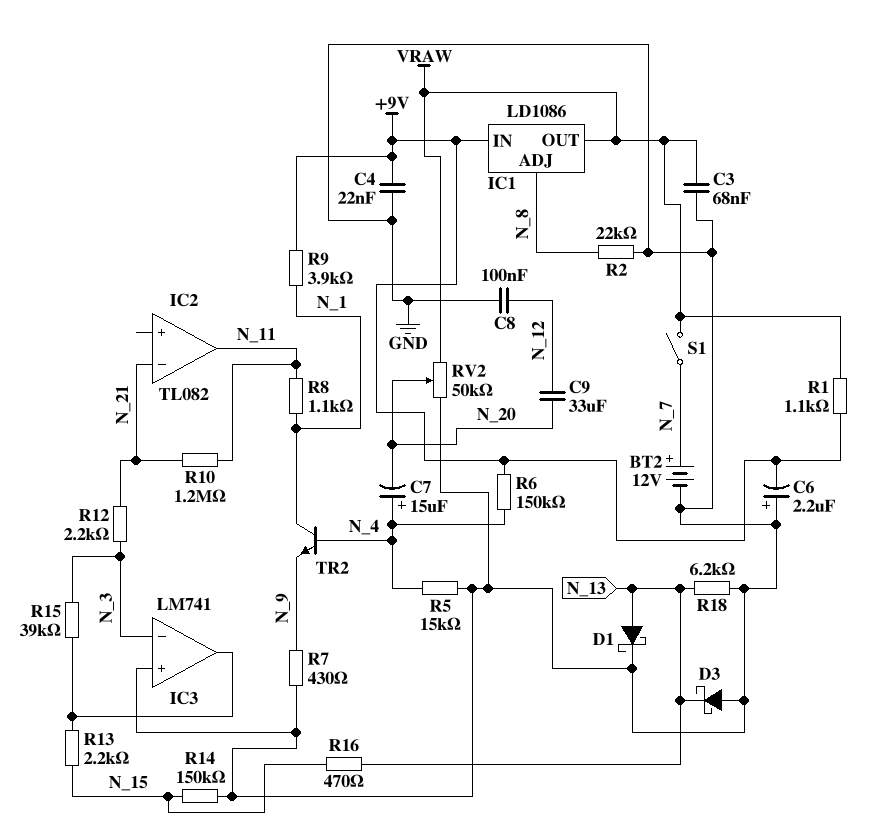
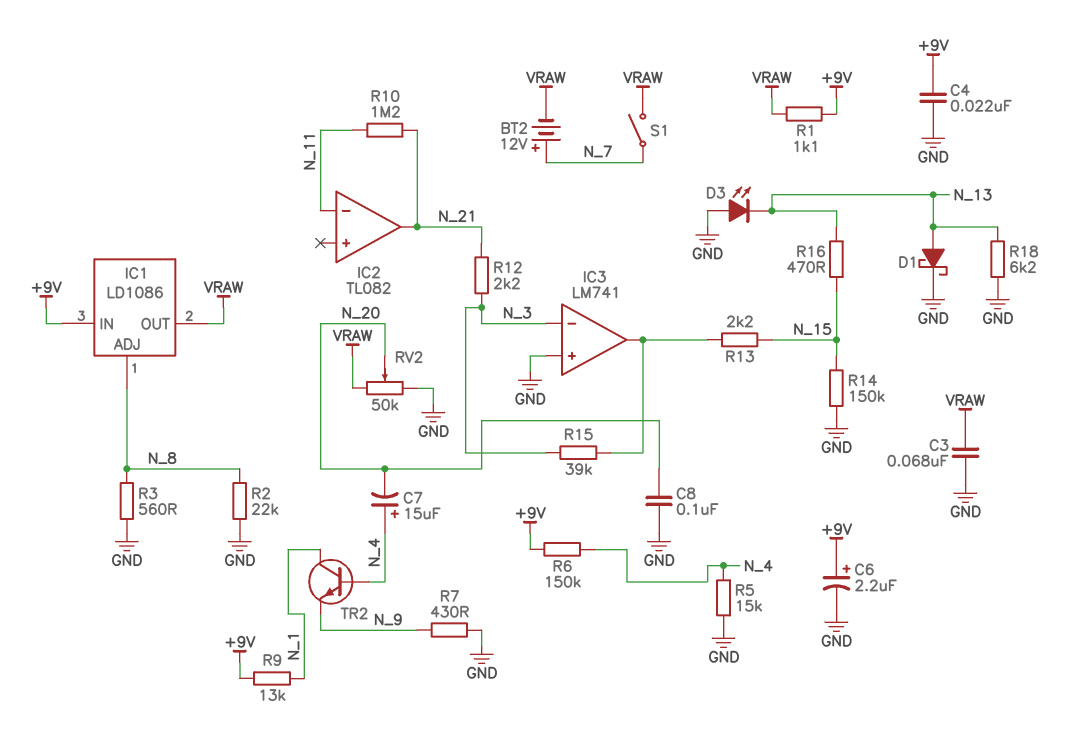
BT2: 12V (plus N_7, minus GND) -> 12V (plus N_7, minus VRAW)
C6: 2.2uF (plus GND, minus +9V) -> 2.2uF (plus +9V, minus GND)
C8: 100nF (GND, N_12) -> 100nF (GND, N_20)
C9: 33uF (N_12, N_20) -> none
D3: schottky (A GND, K N_13) -> LED (A GND, K N_13)
IC2 pin in-: N_21 -> N_11
IC2 pin out: N_11 -> N_21
R3: none -> 560 (GND, N_8)
R8: 1.1k (N_1, N_11) -> none
R9: 3.9k (+9V, N_1) -> 13k (+9V, N_1)

